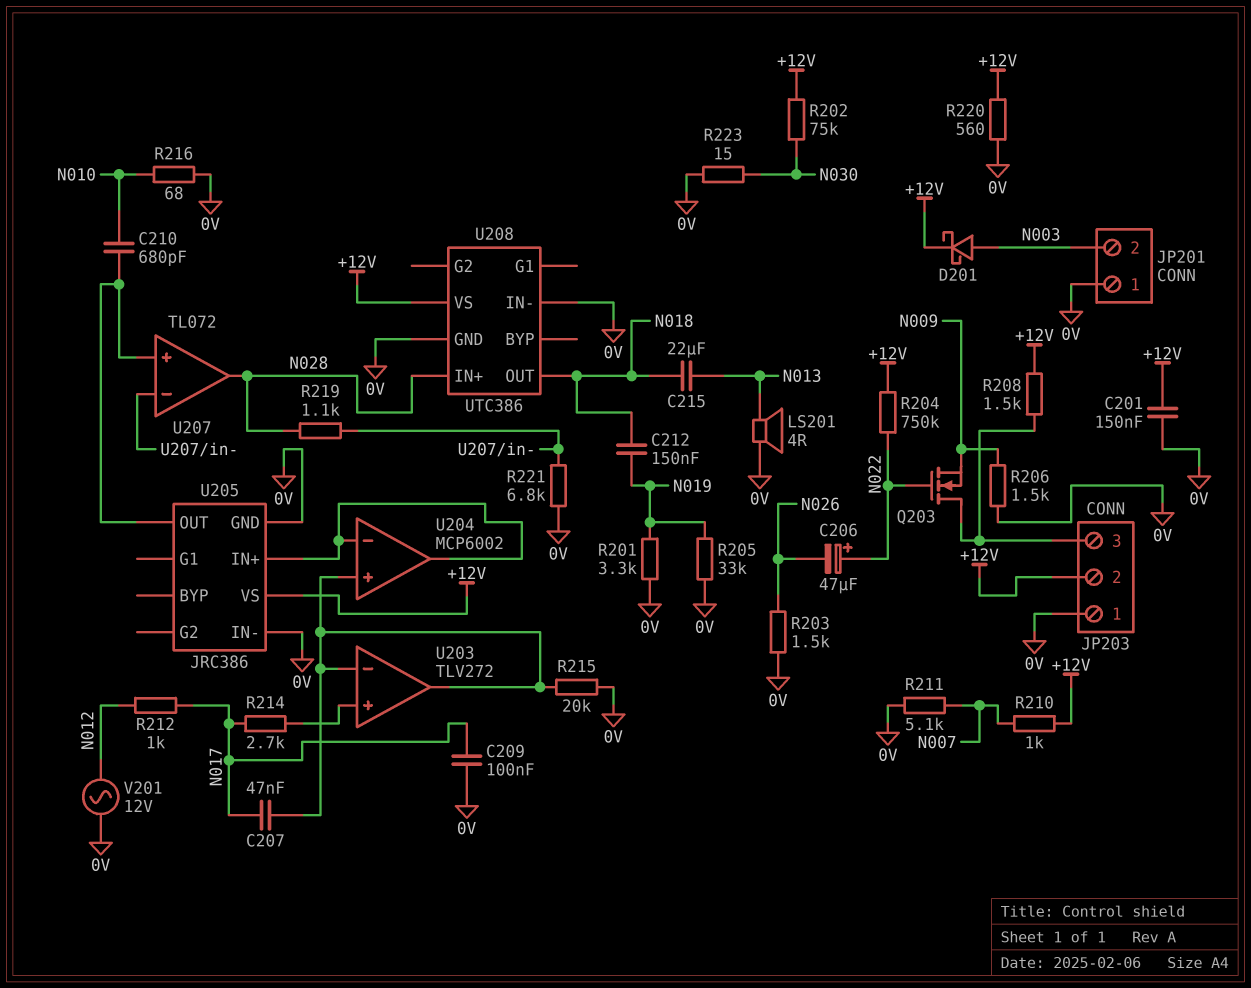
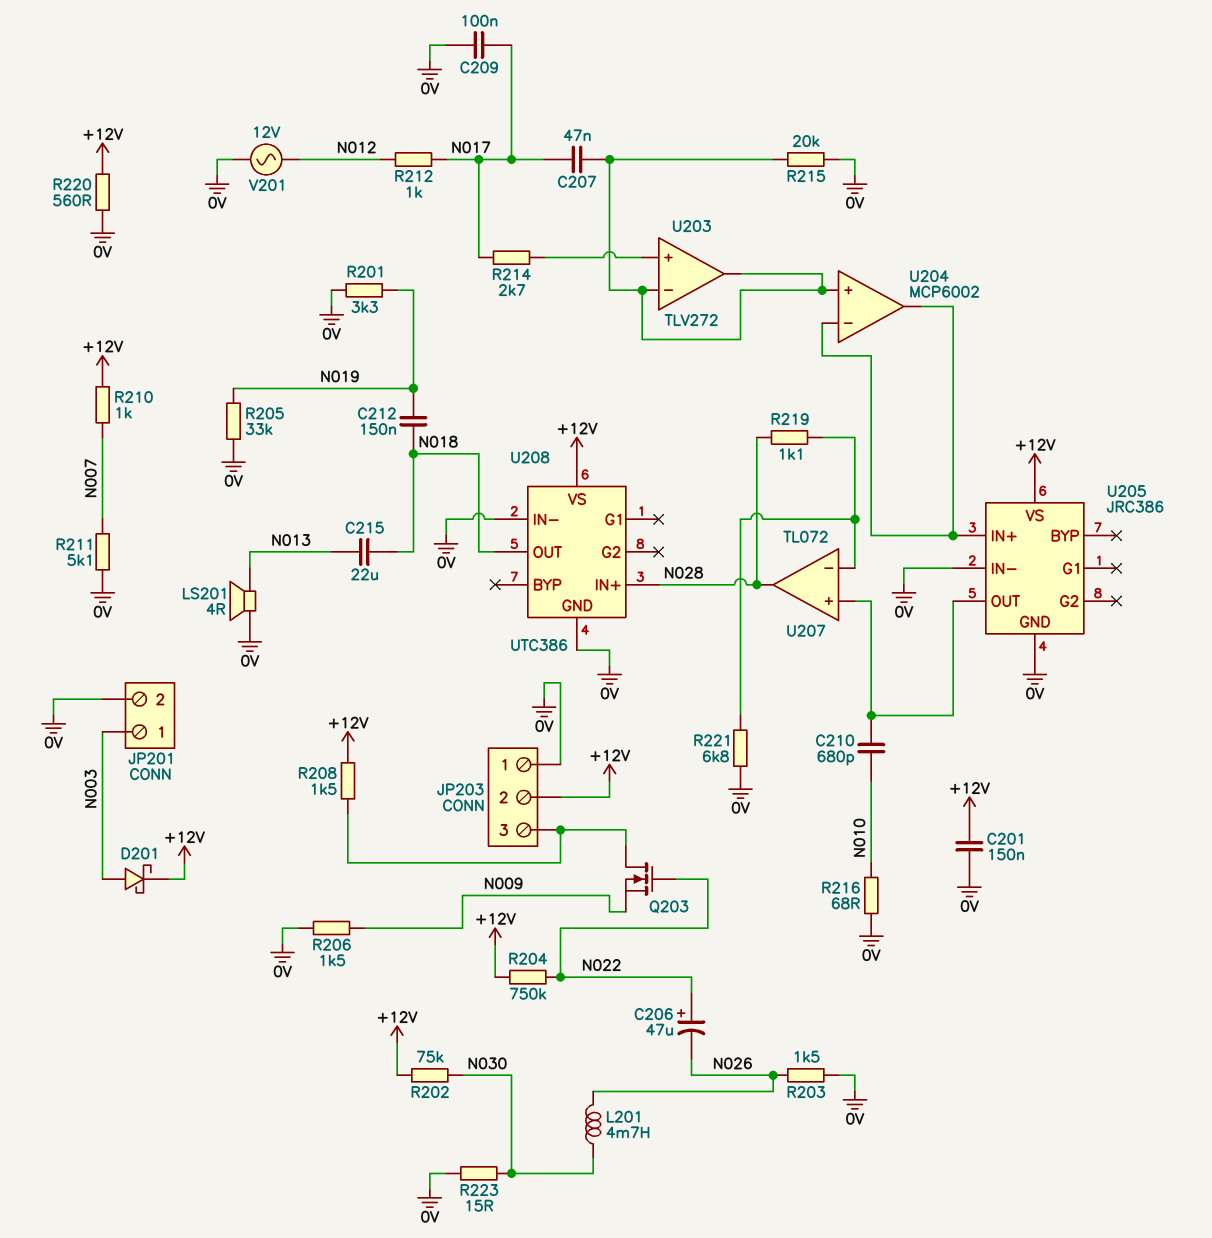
JP201 pin 1: 0V -> N003
JP201 pin 2: N003 -> 0V
L201: none -> 4.7mH (N026, N030)

